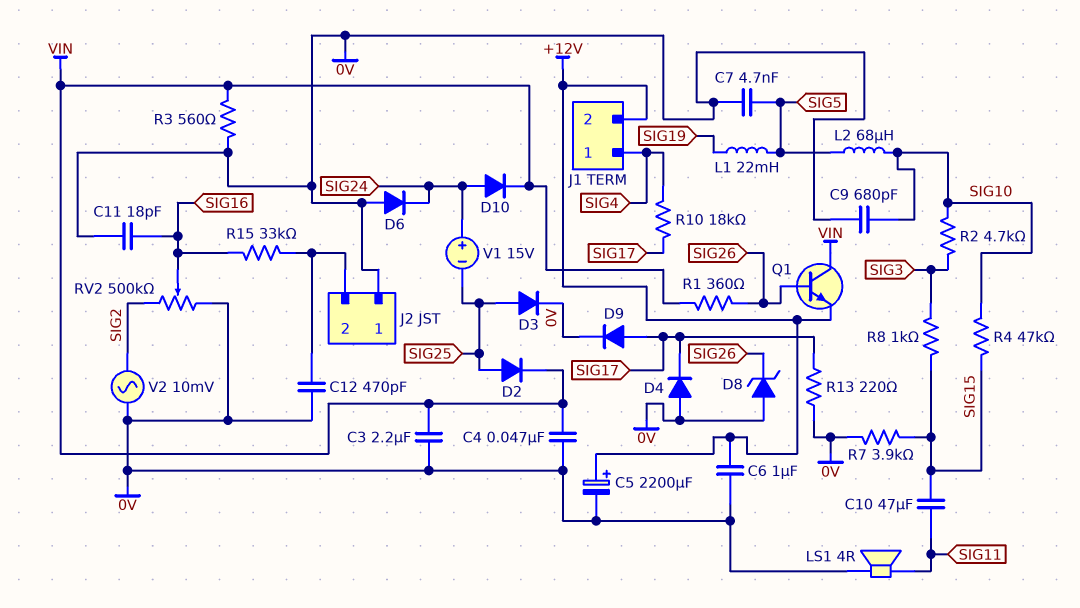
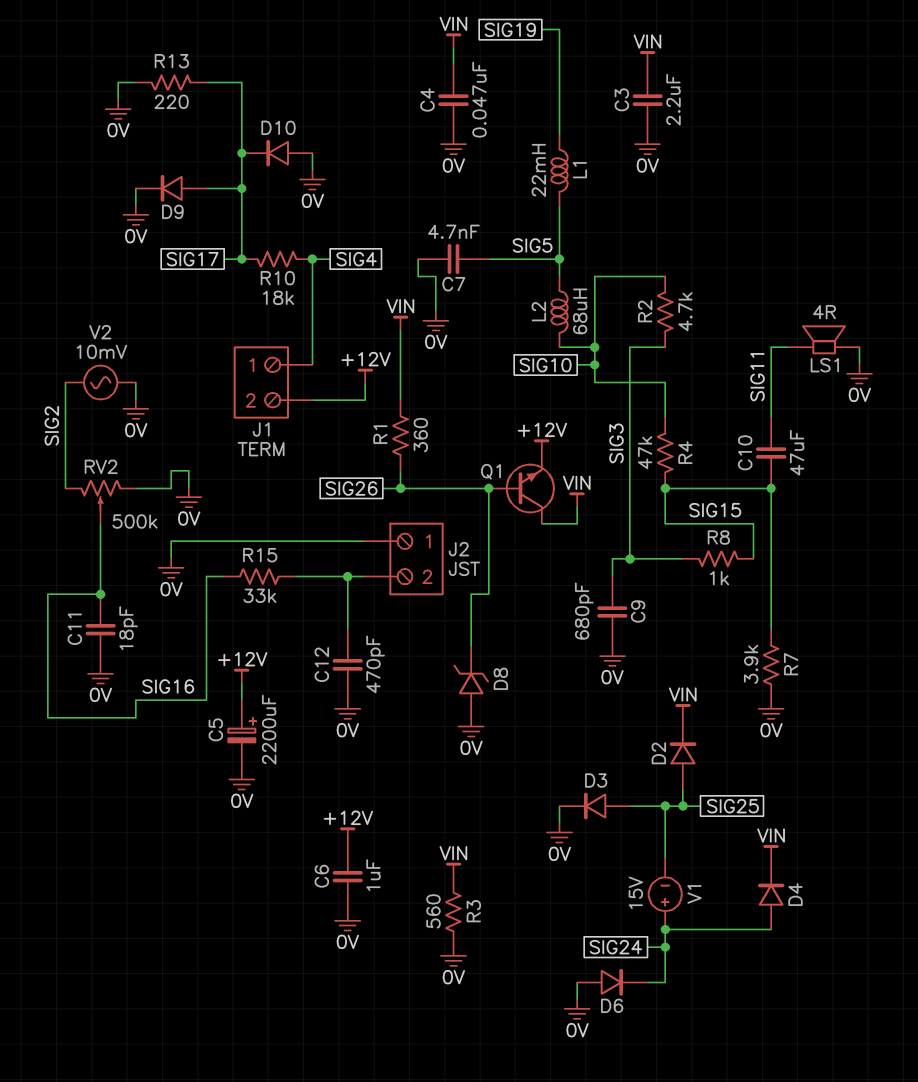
C9: 680pF (0V, SIG10) -> 680pF (0V, SIG3)
D4: diode (A 0V, K SIG17) -> diode (A SIG24, K VIN)
D10: diode (A SIG24, K VIN) -> diode (A 0V, K SIG17)

